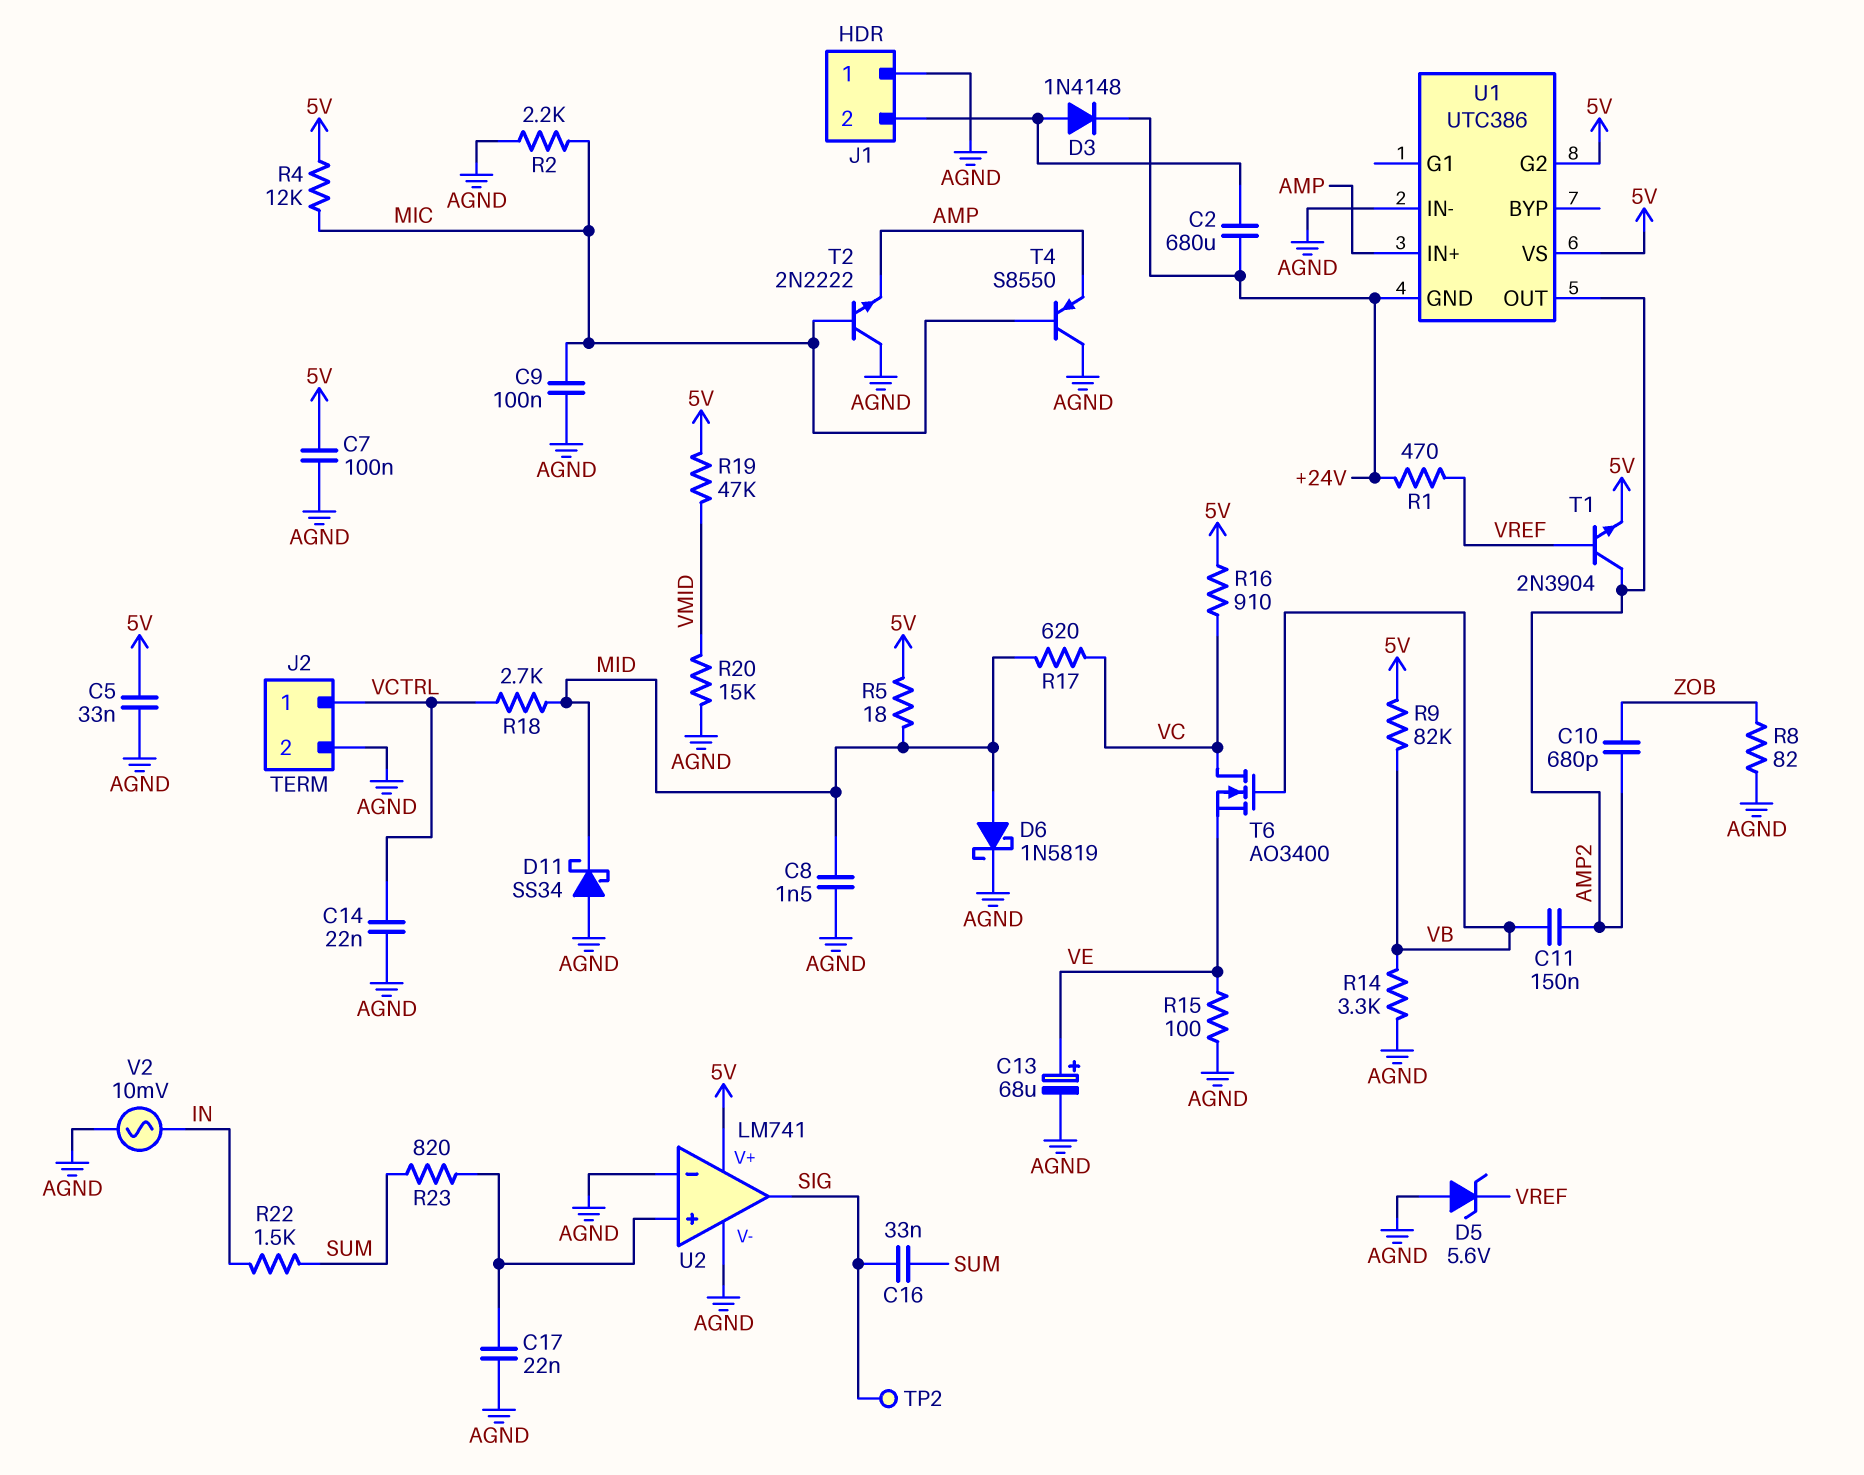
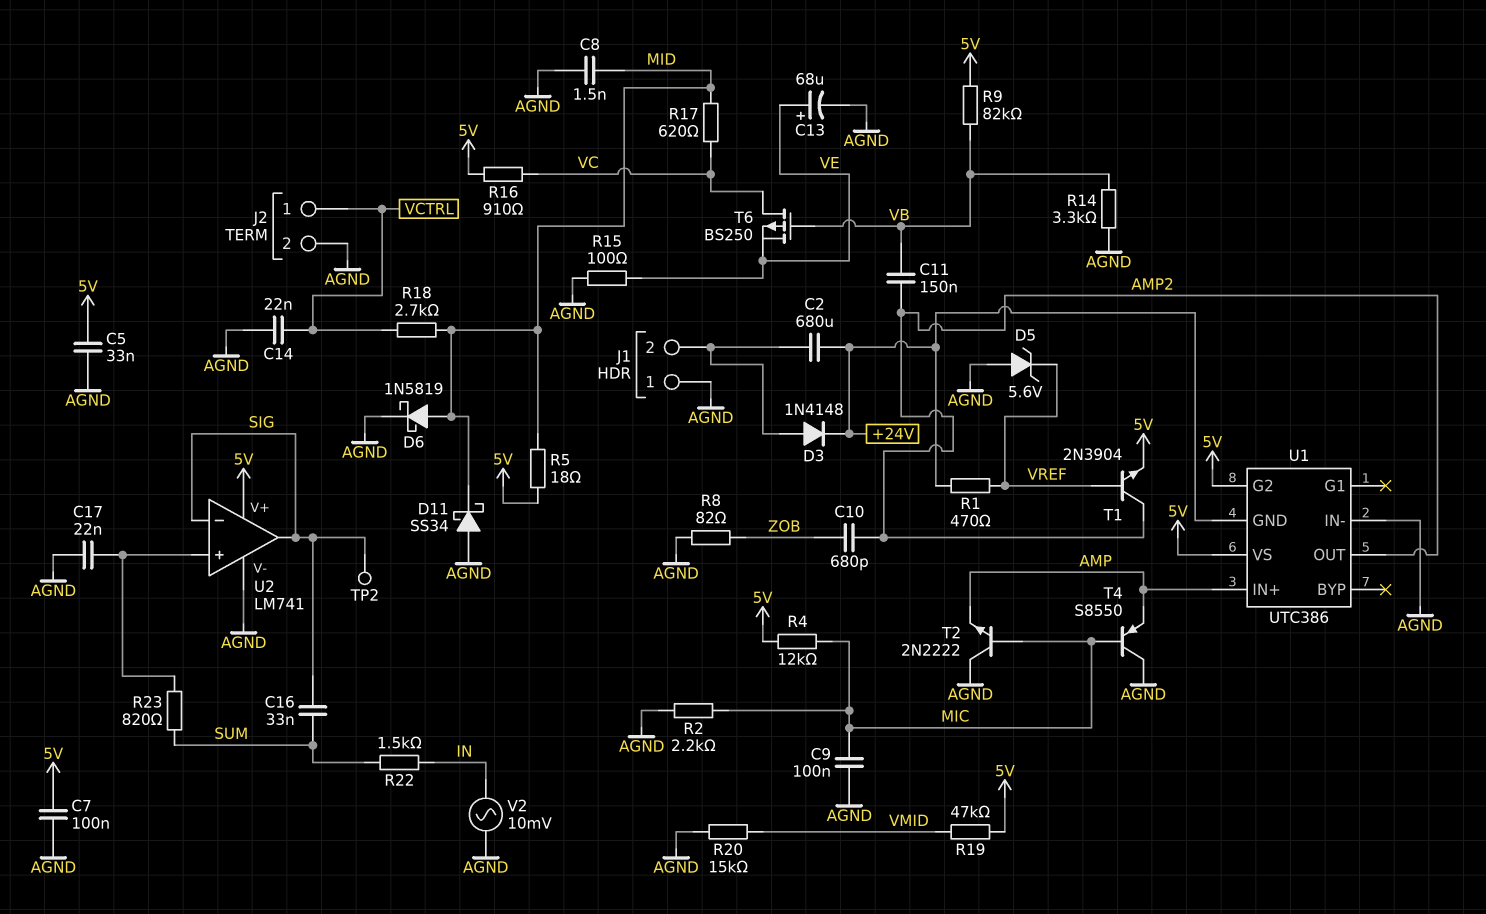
T6: NMOS AO3400 (G VB, D VC, S VE) -> PMOS BS250 (G VB, D VC, S VE)
U2 pin in-: AGND -> SIG

